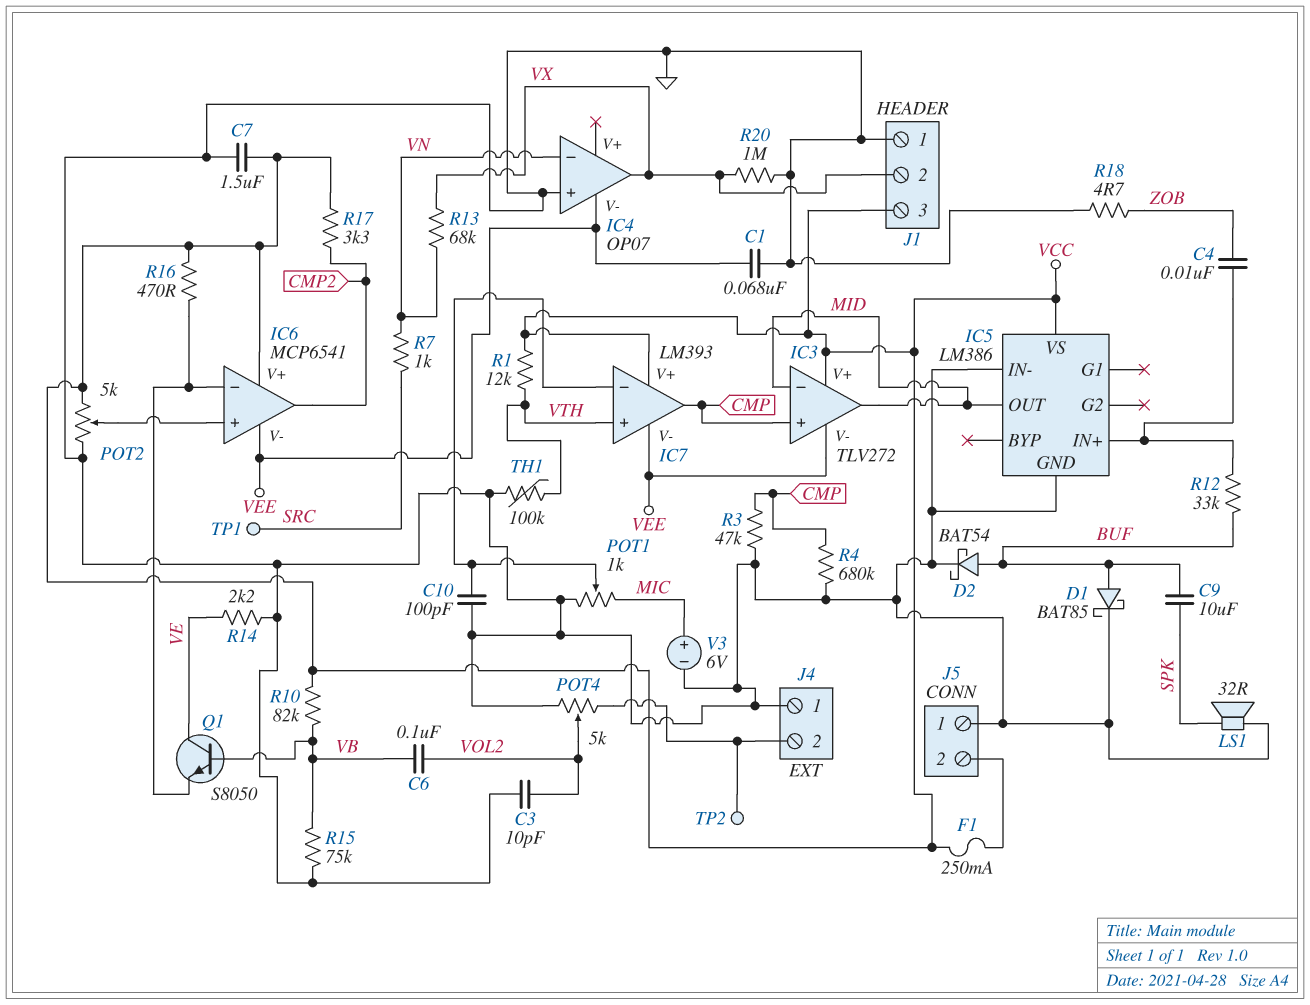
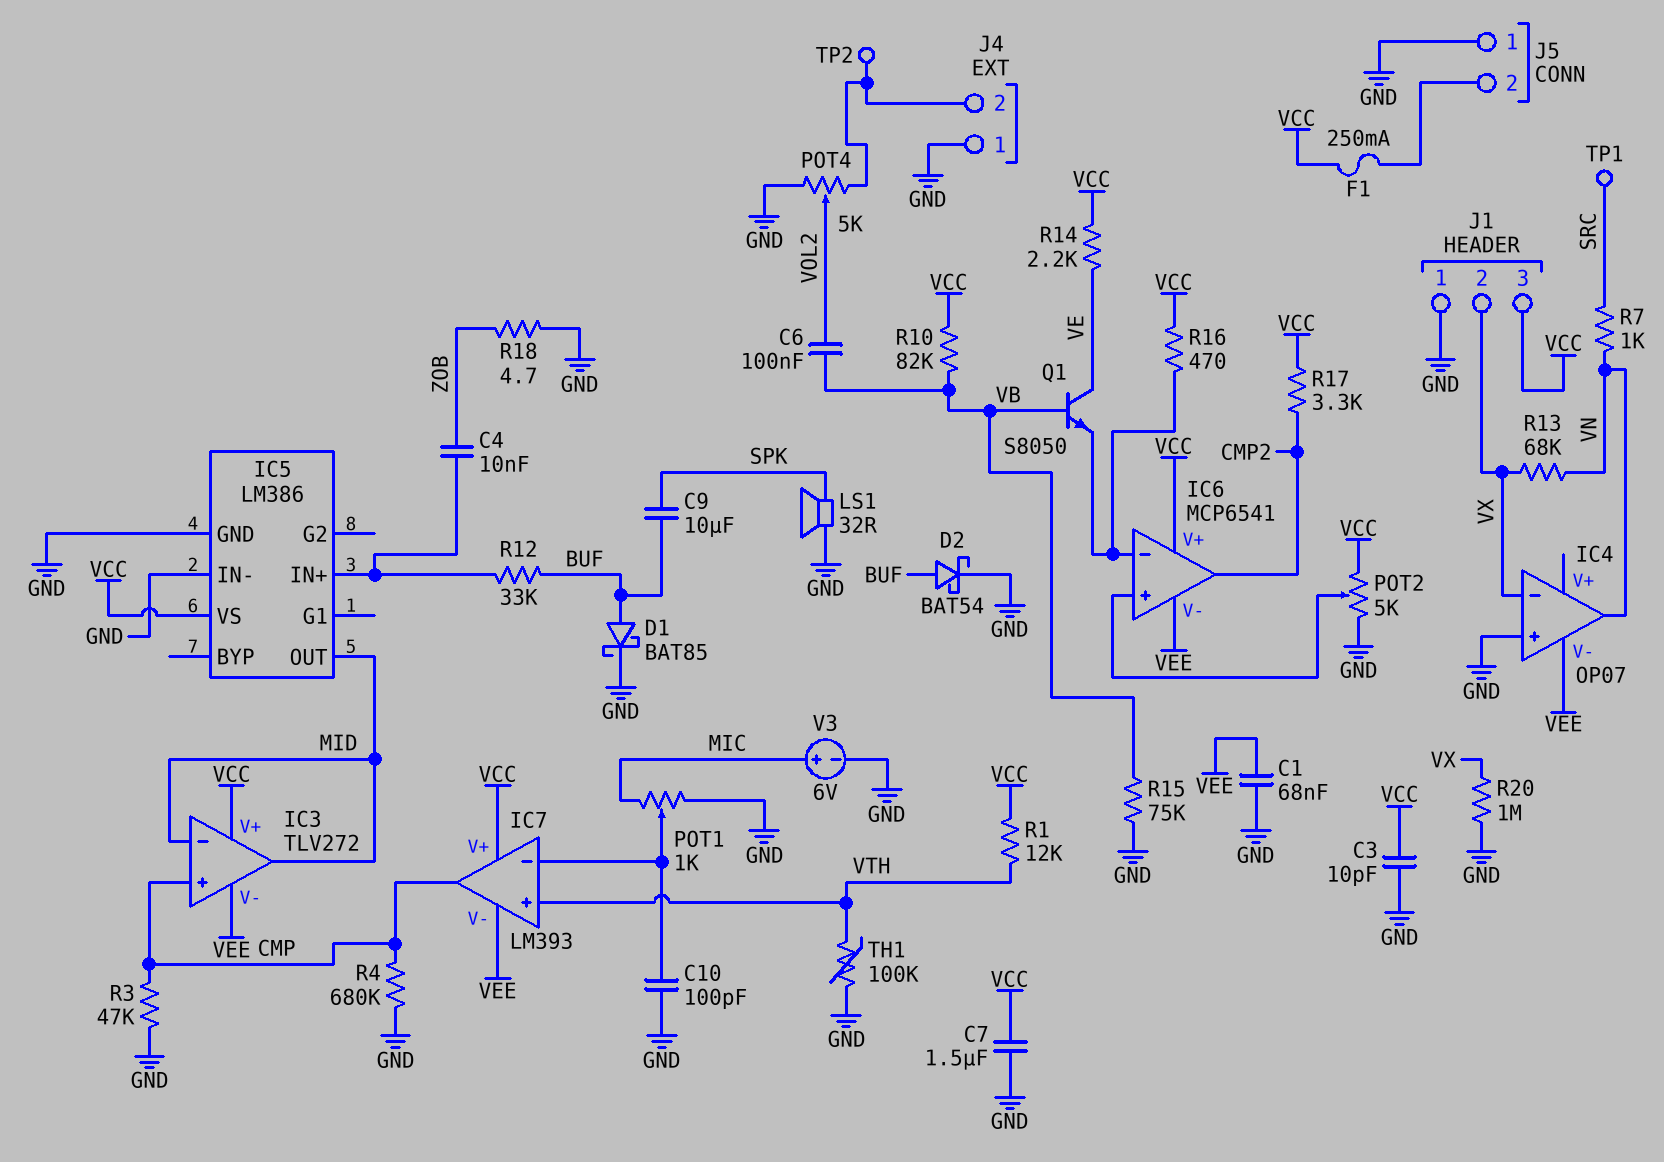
C3: 10pF (GND, VOL2) -> 10pF (GND, VCC)
IC4 pin in-: VN -> VX
IC4 pin out: VX -> VN
R14: 2.2k (GND, VE) -> 2.2k (VCC, VE)

